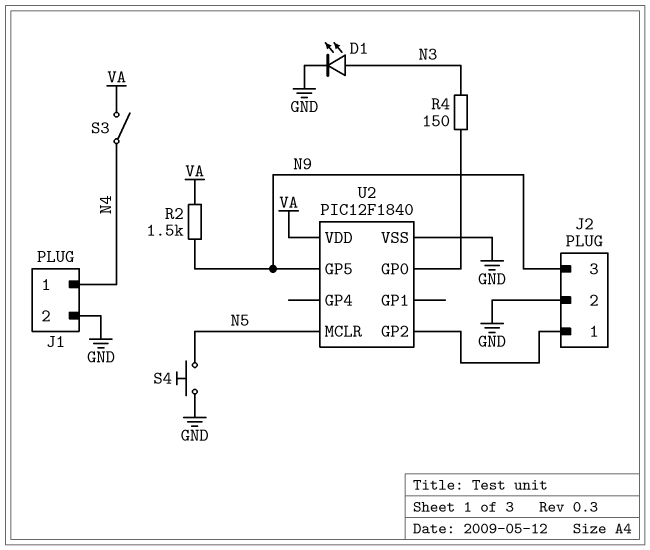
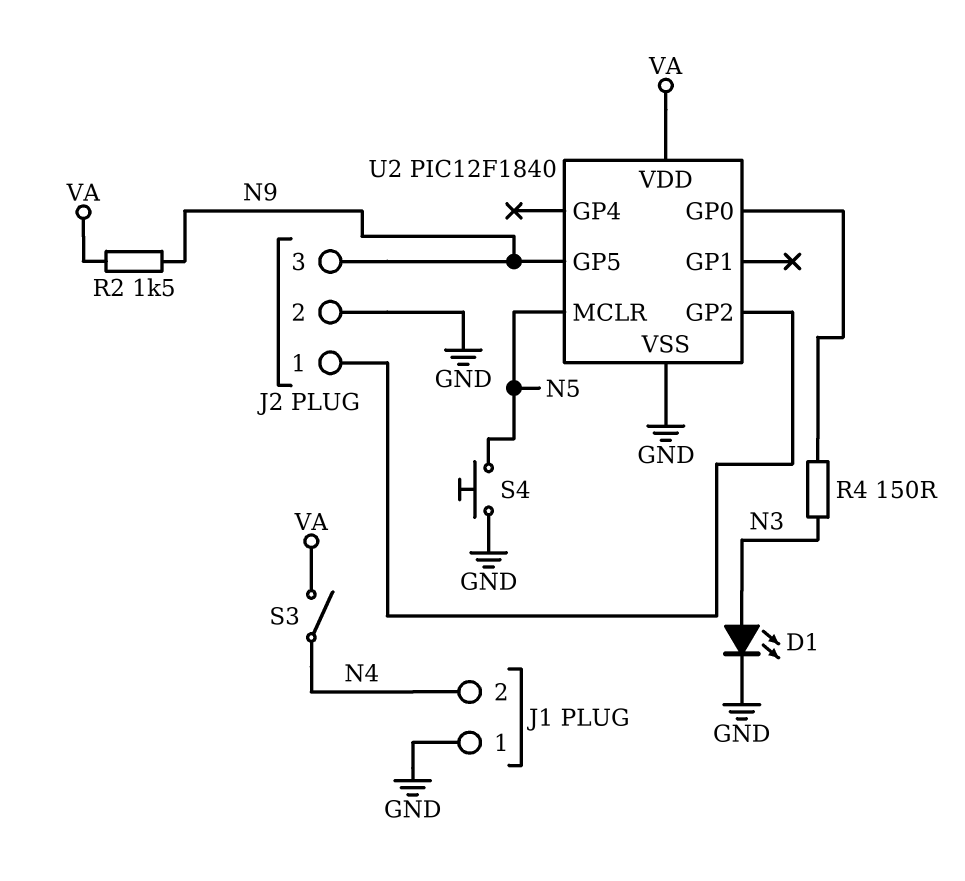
J1 pin 1: N4 -> GND
J1 pin 2: GND -> N4

